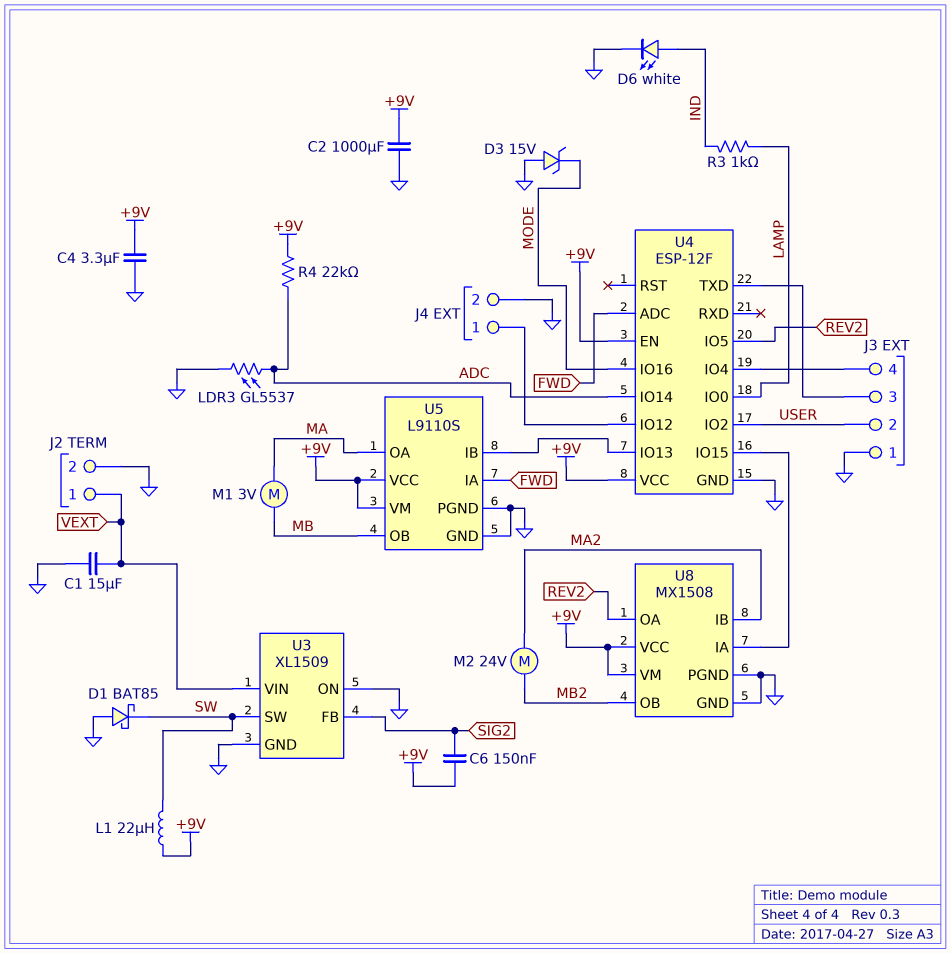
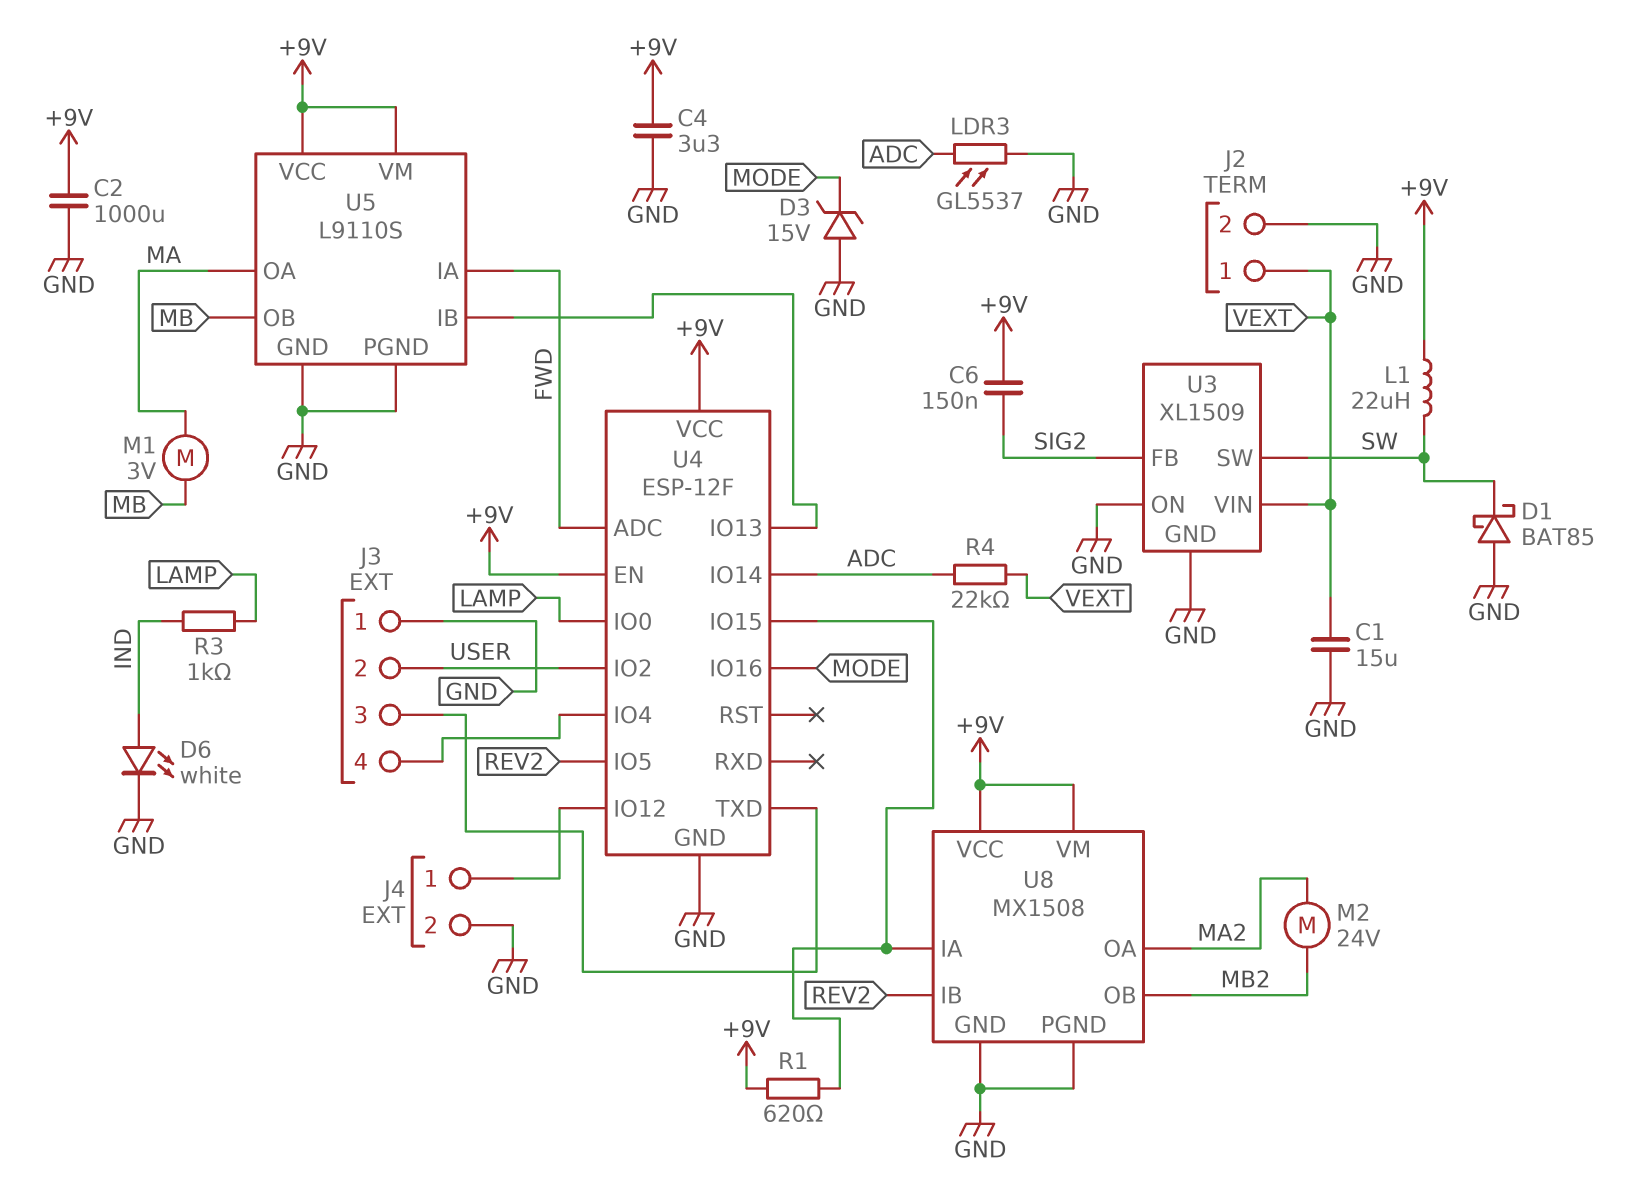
R1: none -> 620 (+9V, U4/IO15)
R4: 22k (+9V, ADC) -> 22k (ADC, VEXT)
U8 pin IB: MA2 -> REV2
U8 pin OA: REV2 -> MA2

